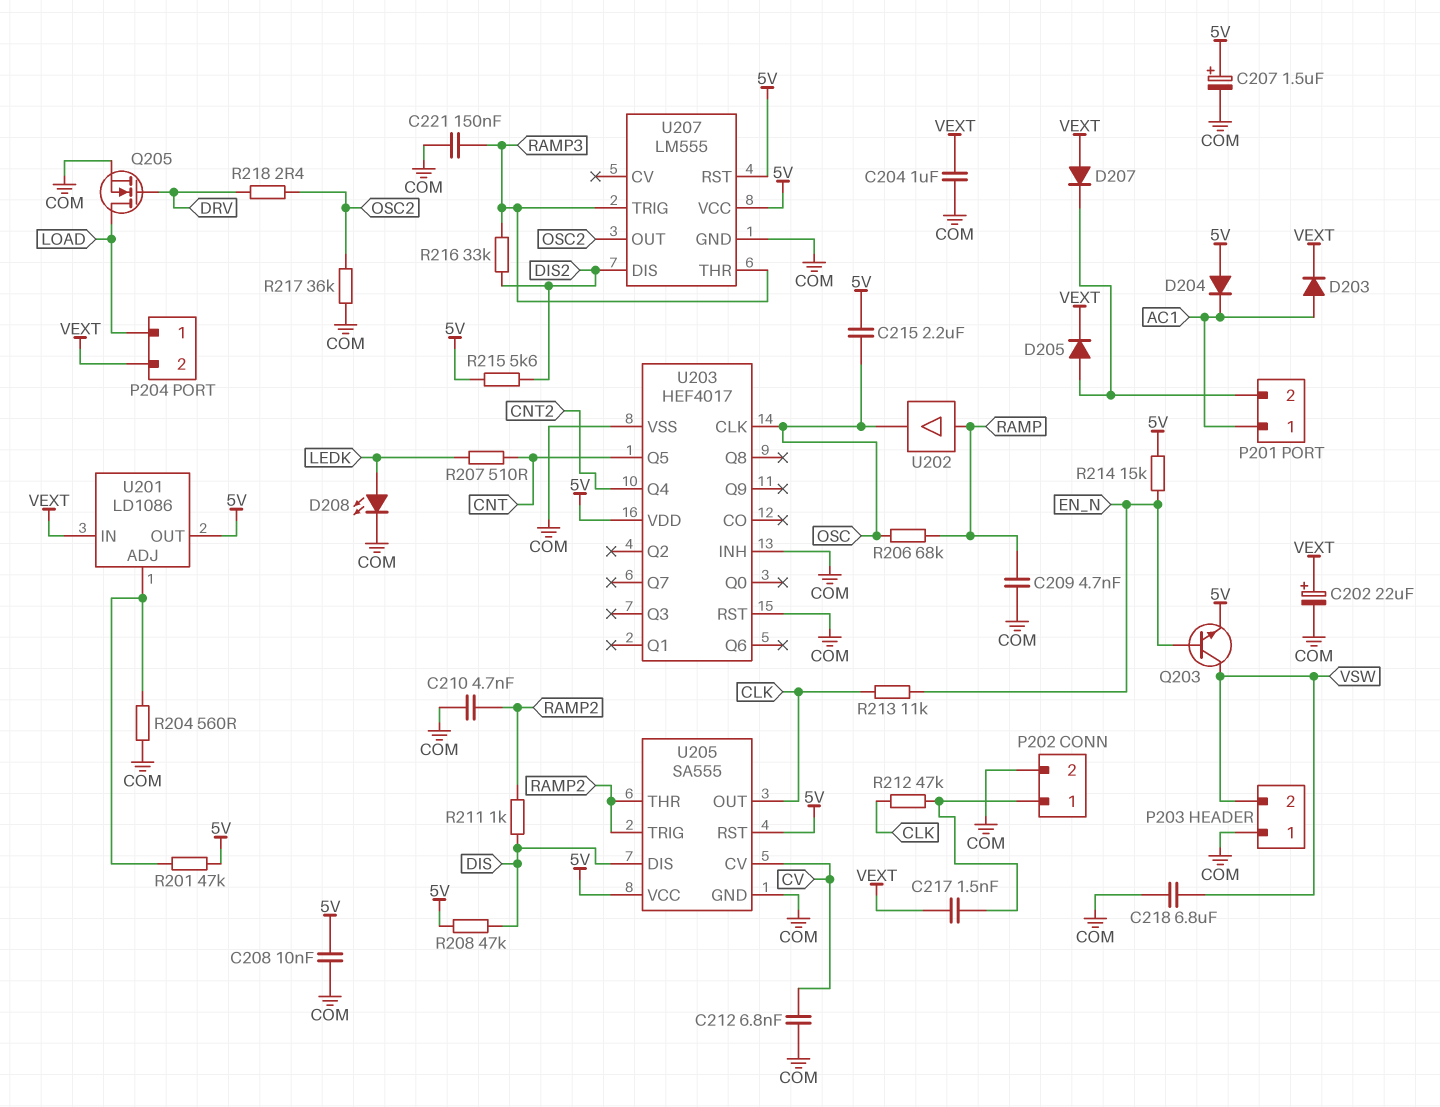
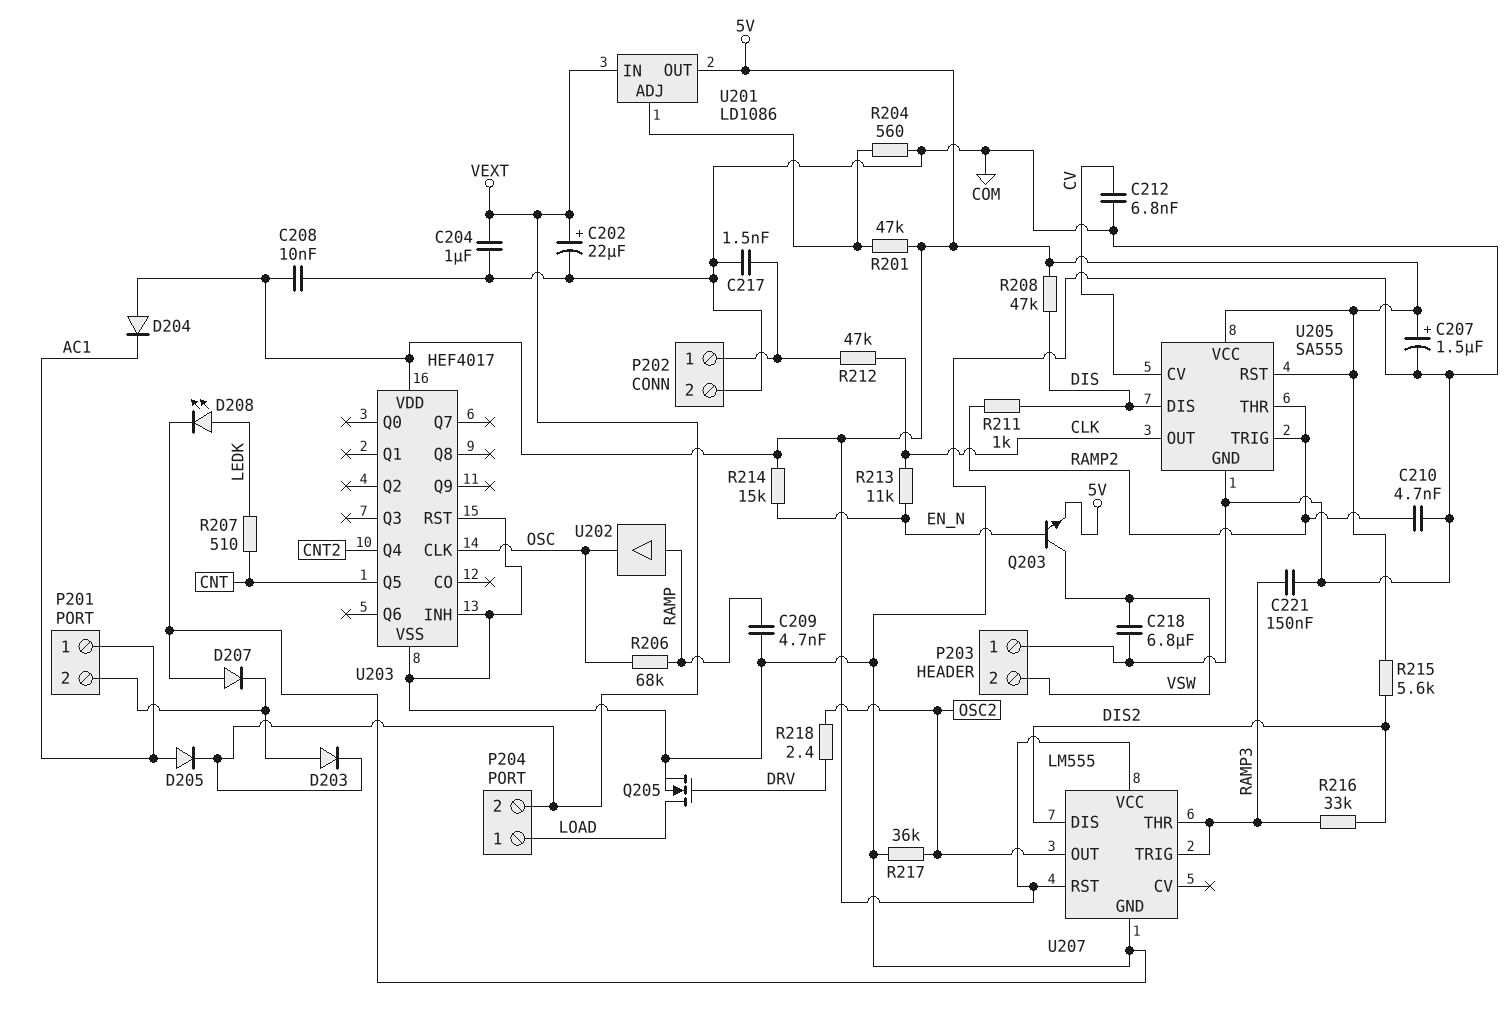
C215: 2.2uF (5V, OSC) -> none
C217: 1.5nF (P202/1, VEXT) -> 1.5nF (COM, P202/1)
D203: diode (A AC1, K VEXT) -> diode (A P201/2, K VEXT)
D205: diode (A P201/2, K VEXT) -> diode (A AC1, K VEXT)
D207: diode (A VEXT, K P201/2) -> diode (A COM, K P201/2)

